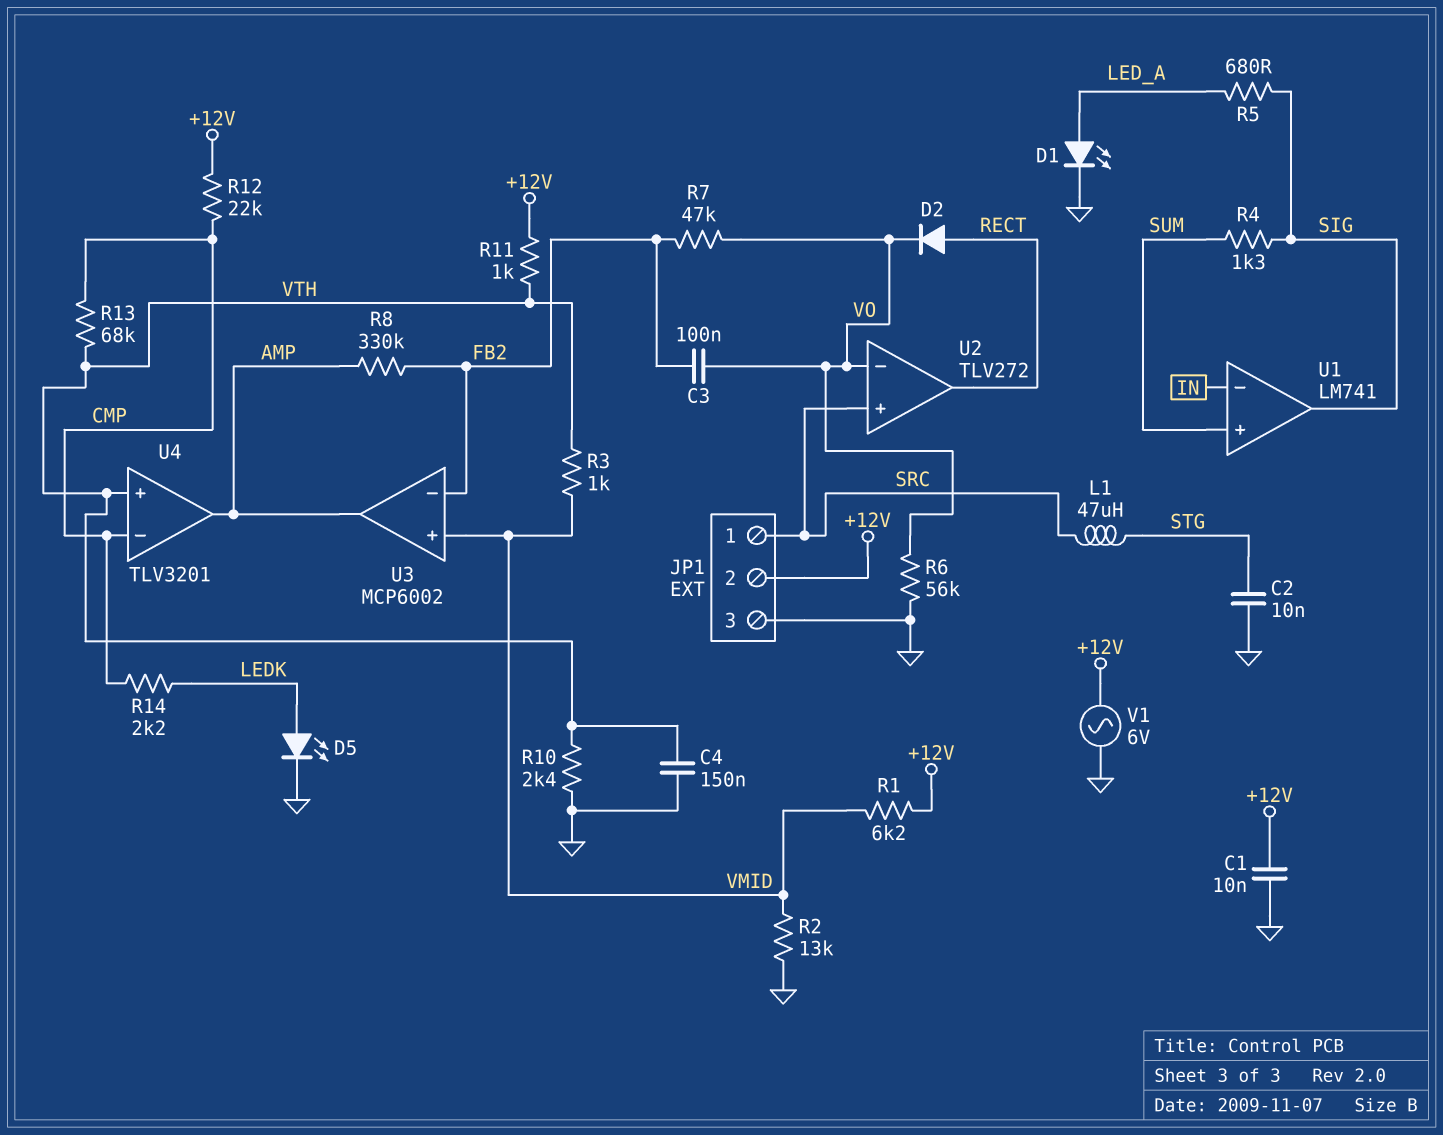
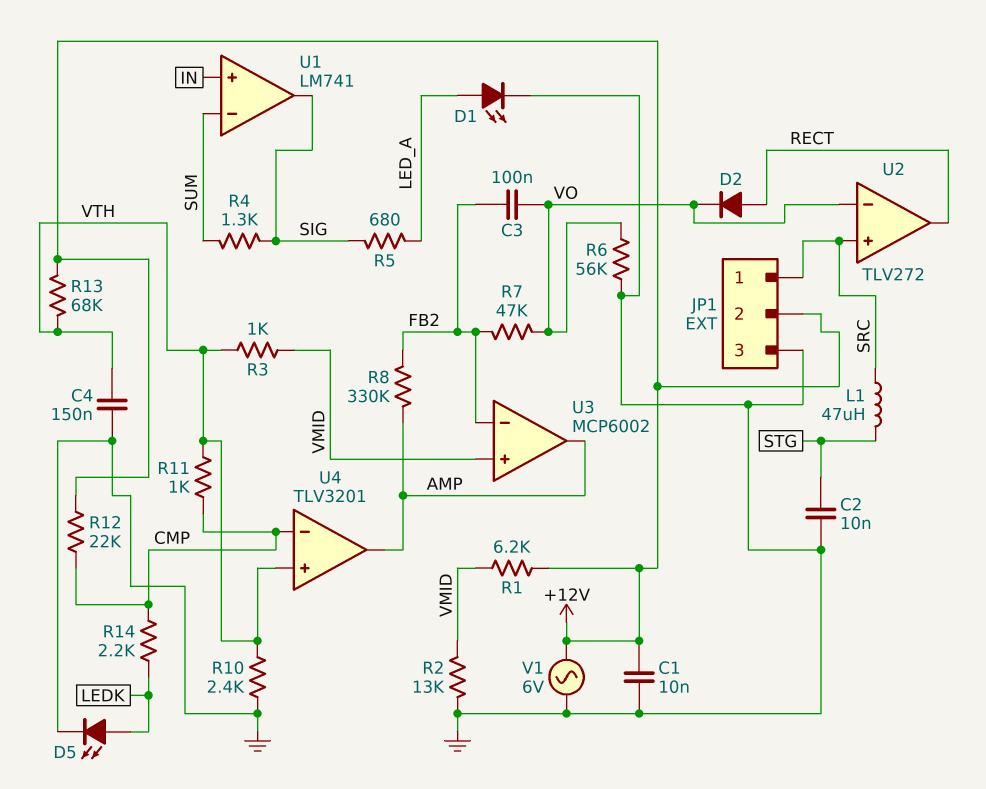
R11: 1k (+12V, VTH) -> 1k (CMP, VTH)
R13: 68k (CMP, VTH) -> 68k (+12V, VTH)
U1 pin in+: SUM -> IN
U1 pin in-: IN -> SUM

